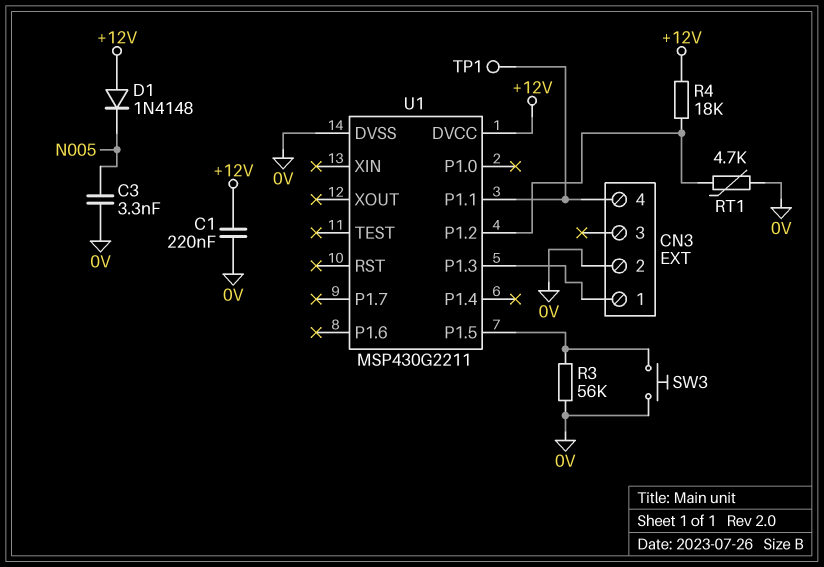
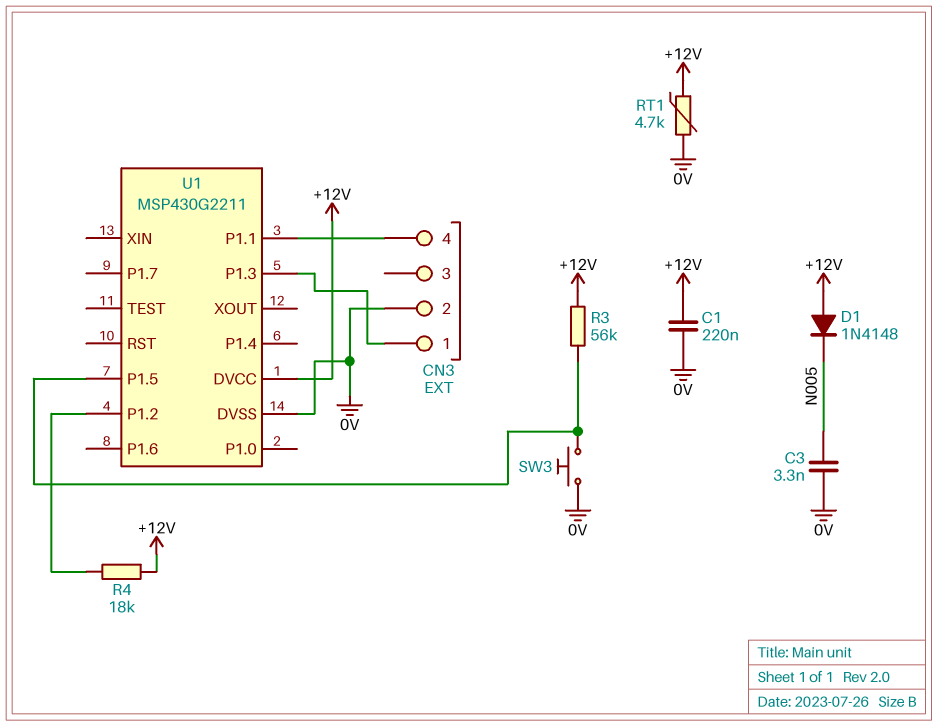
R3: 56k (0V, U1/P1.5) -> 56k (+12V, U1/P1.5)
RT1: 4.7k (0V, U1/P1.2) -> 4.7k (+12V, 0V)
TP1: test point (CN3/4) -> none

